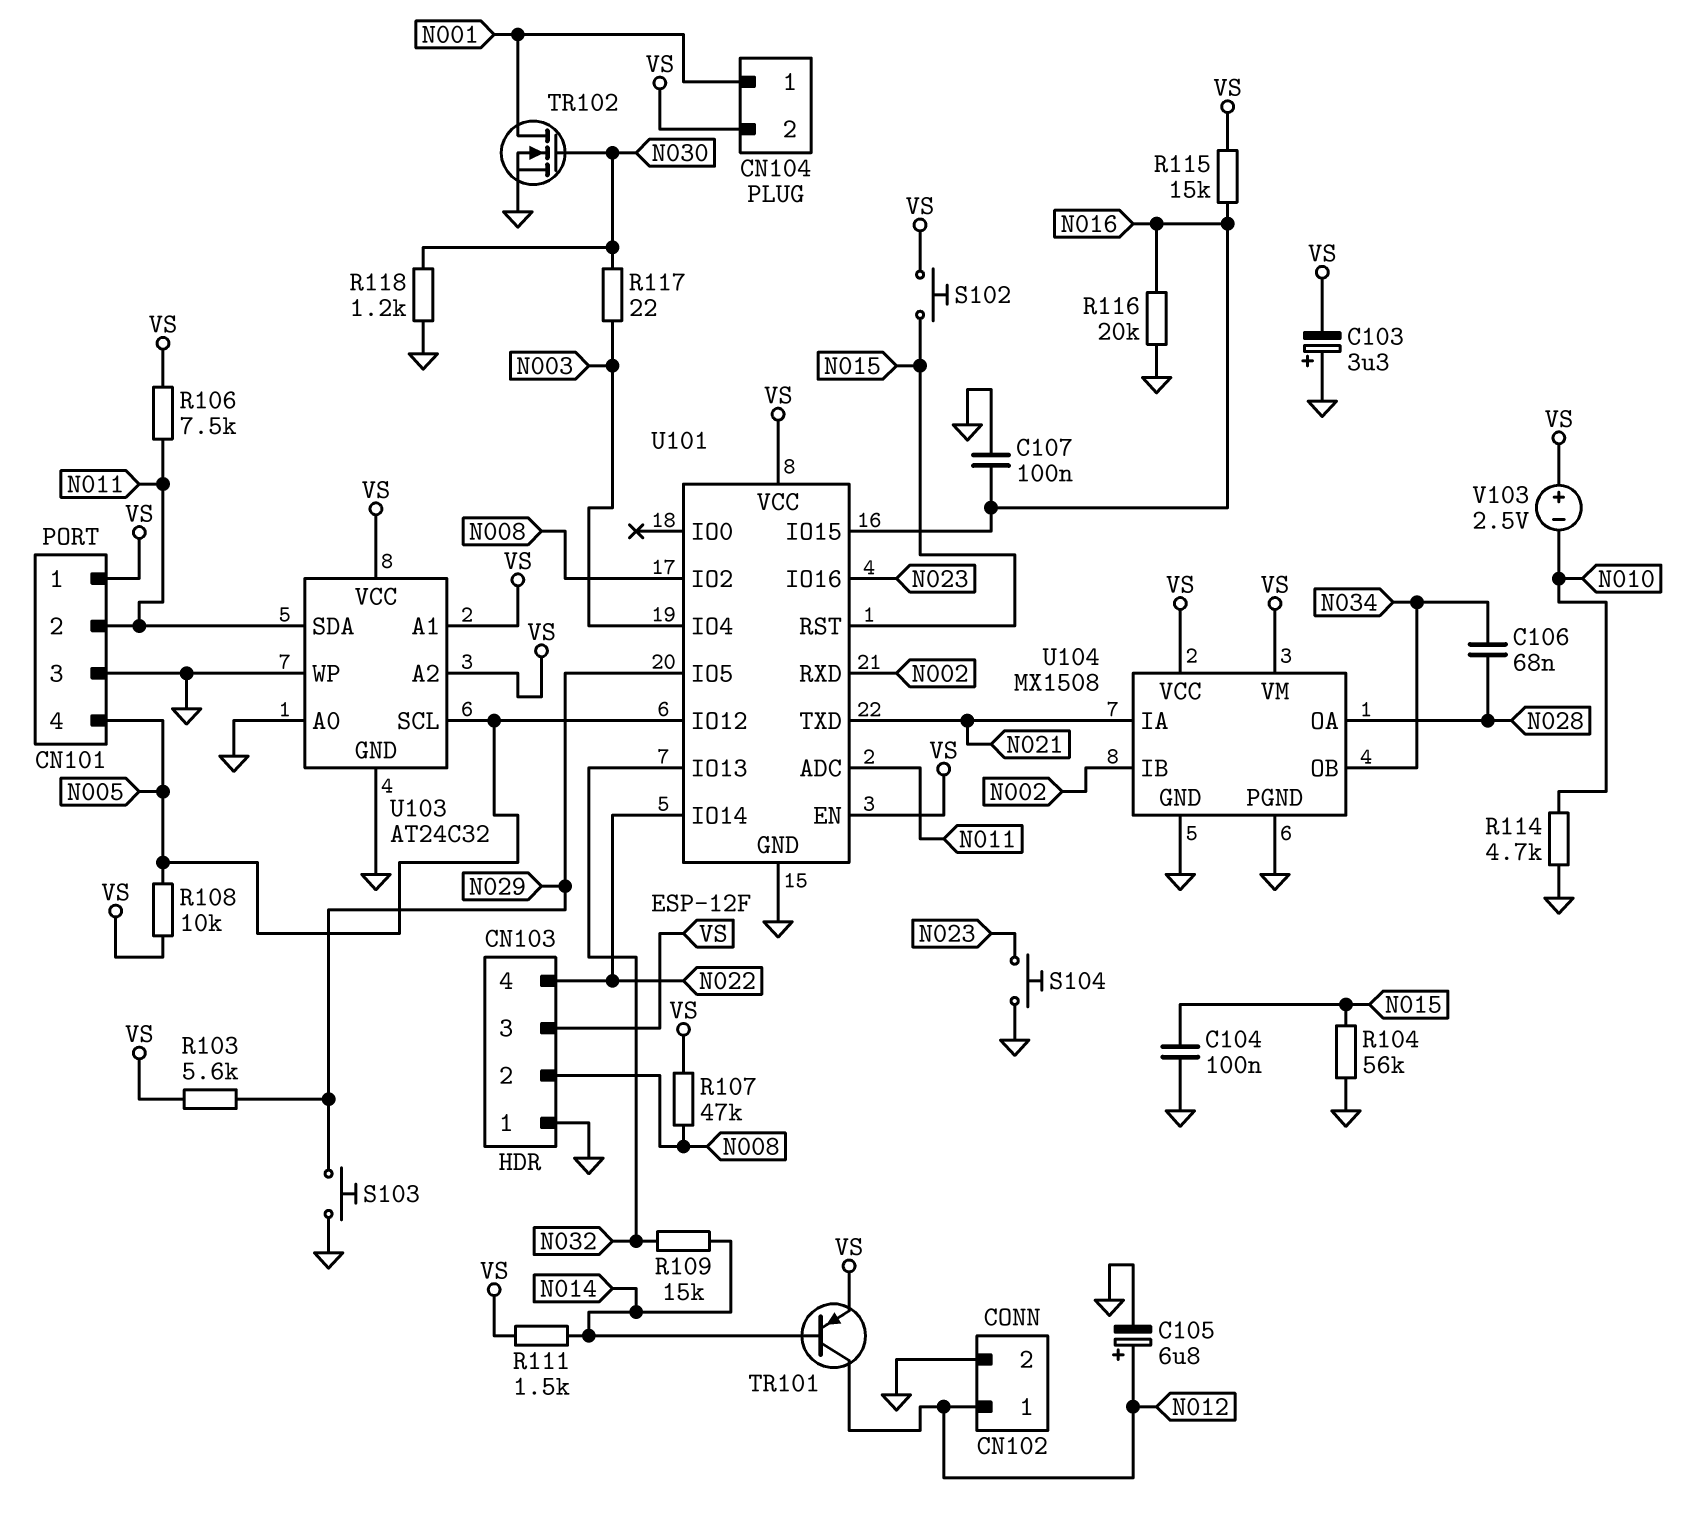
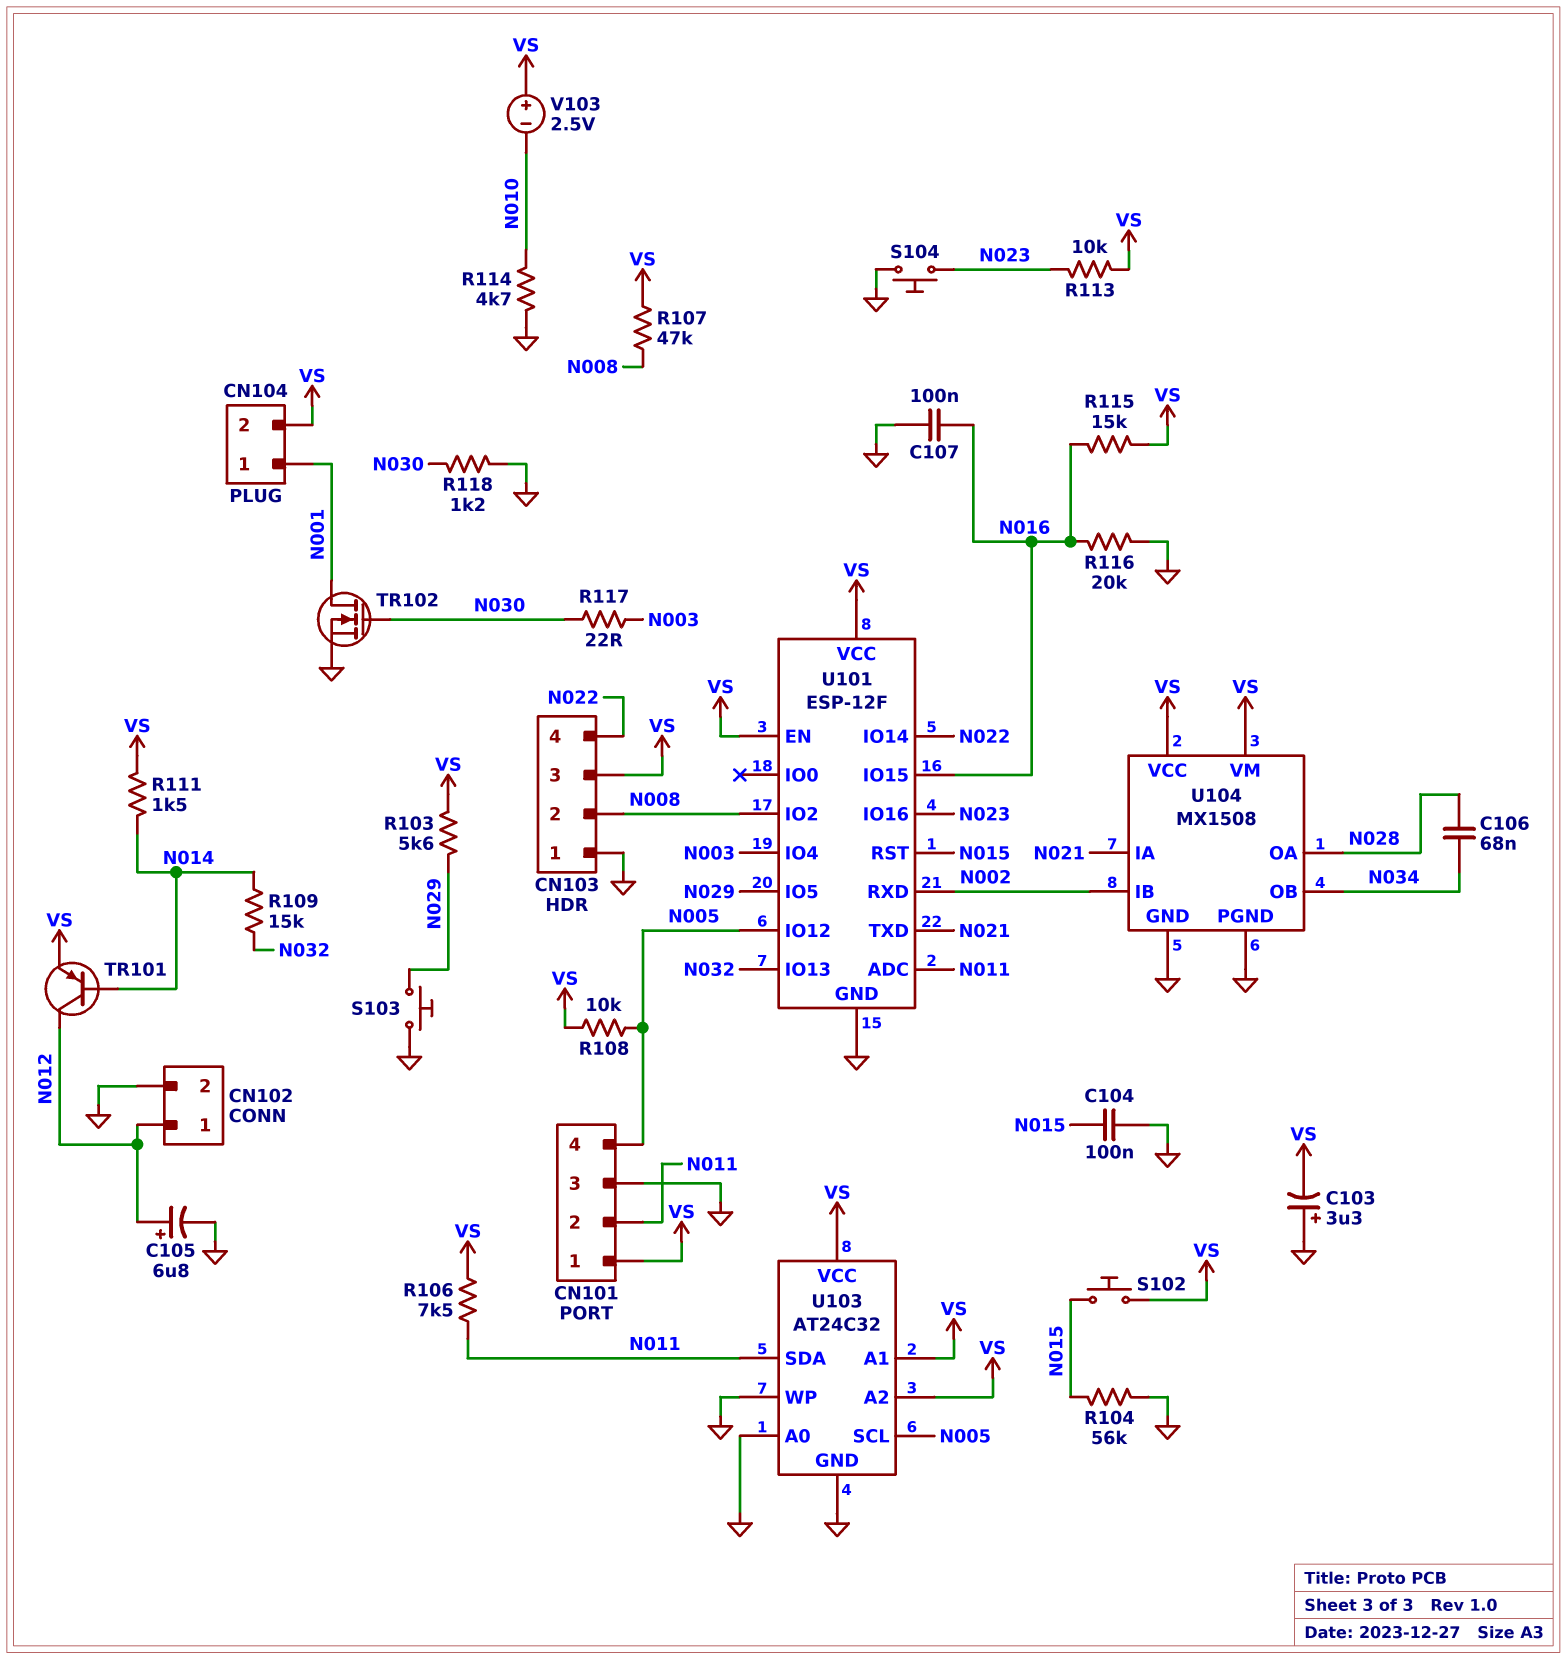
R113: none -> 10k (N023, VS)

